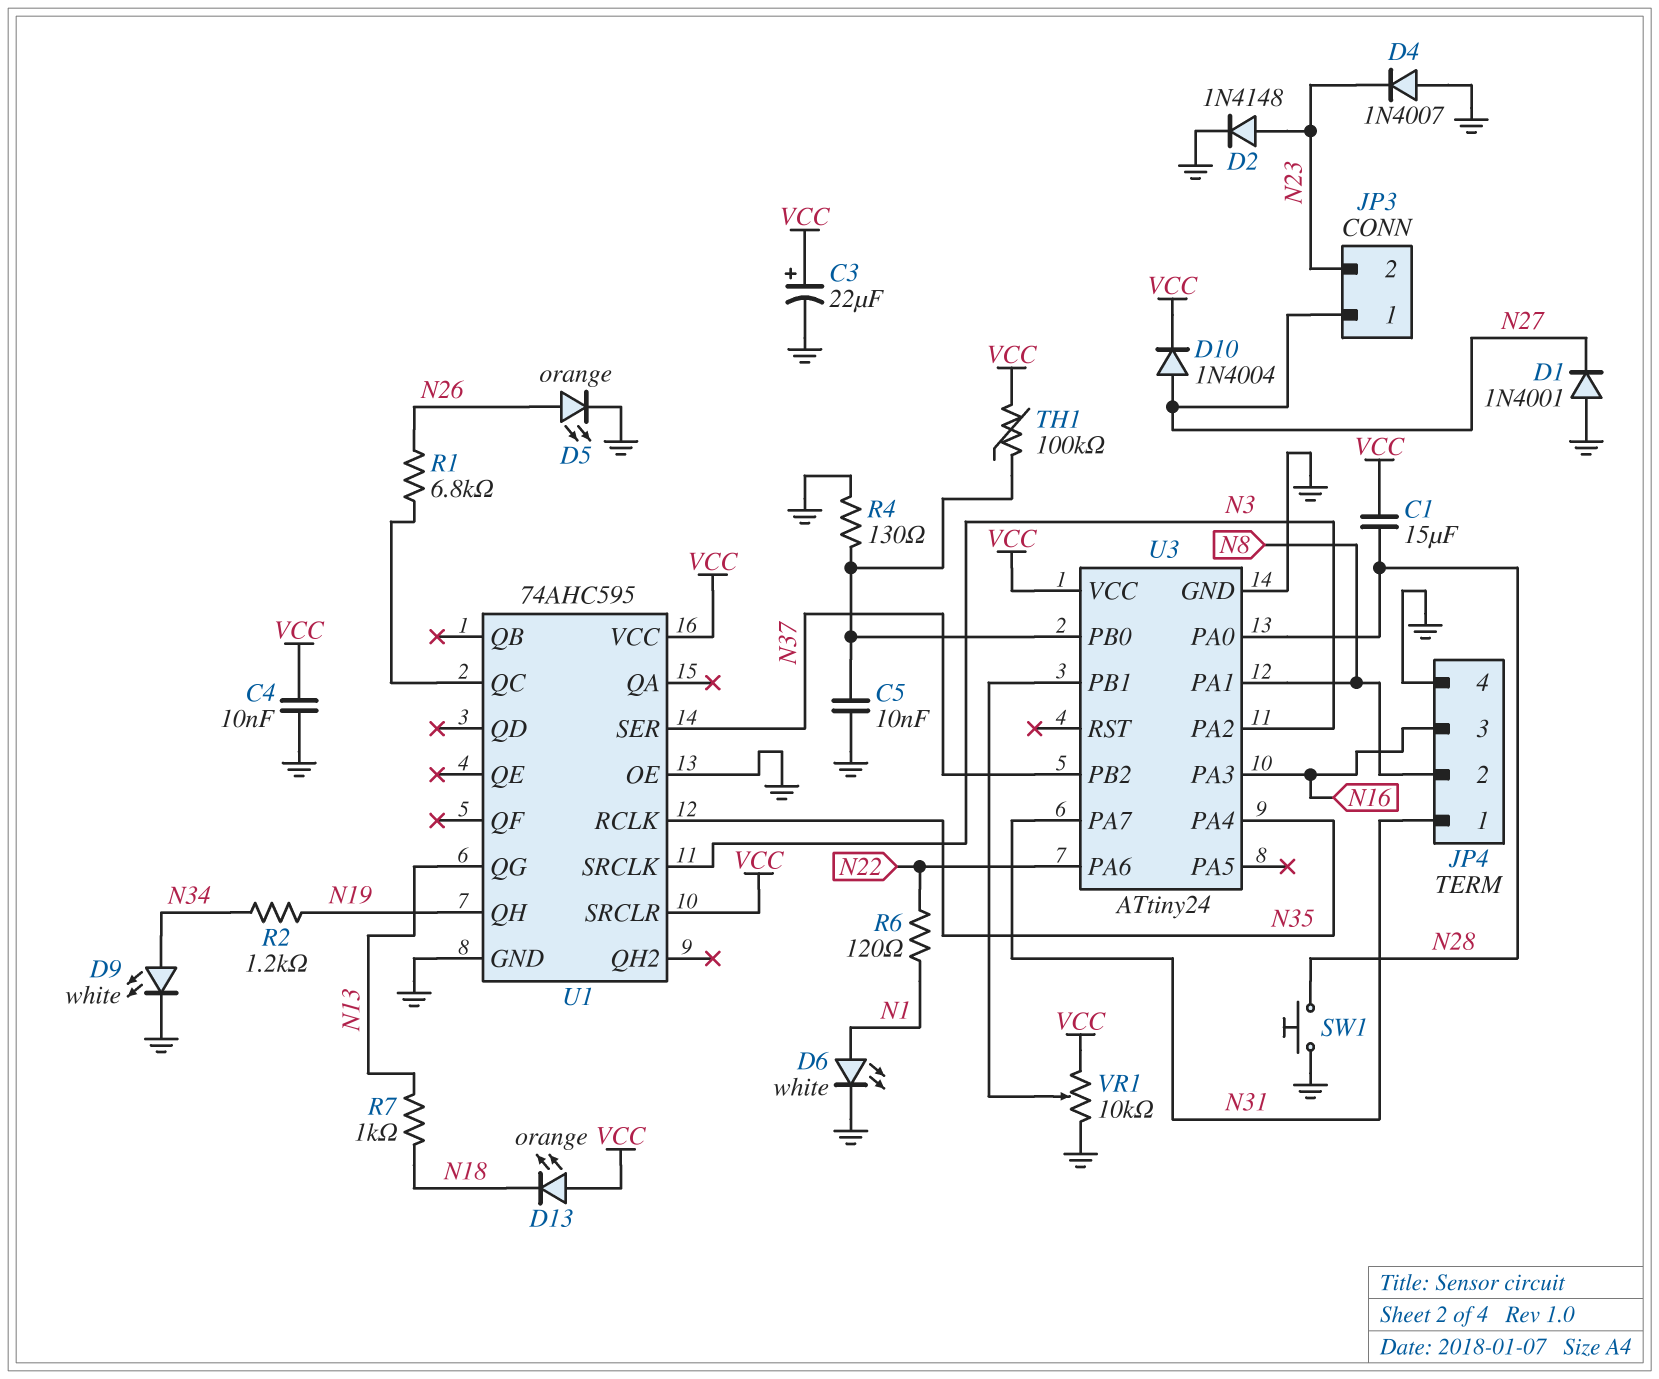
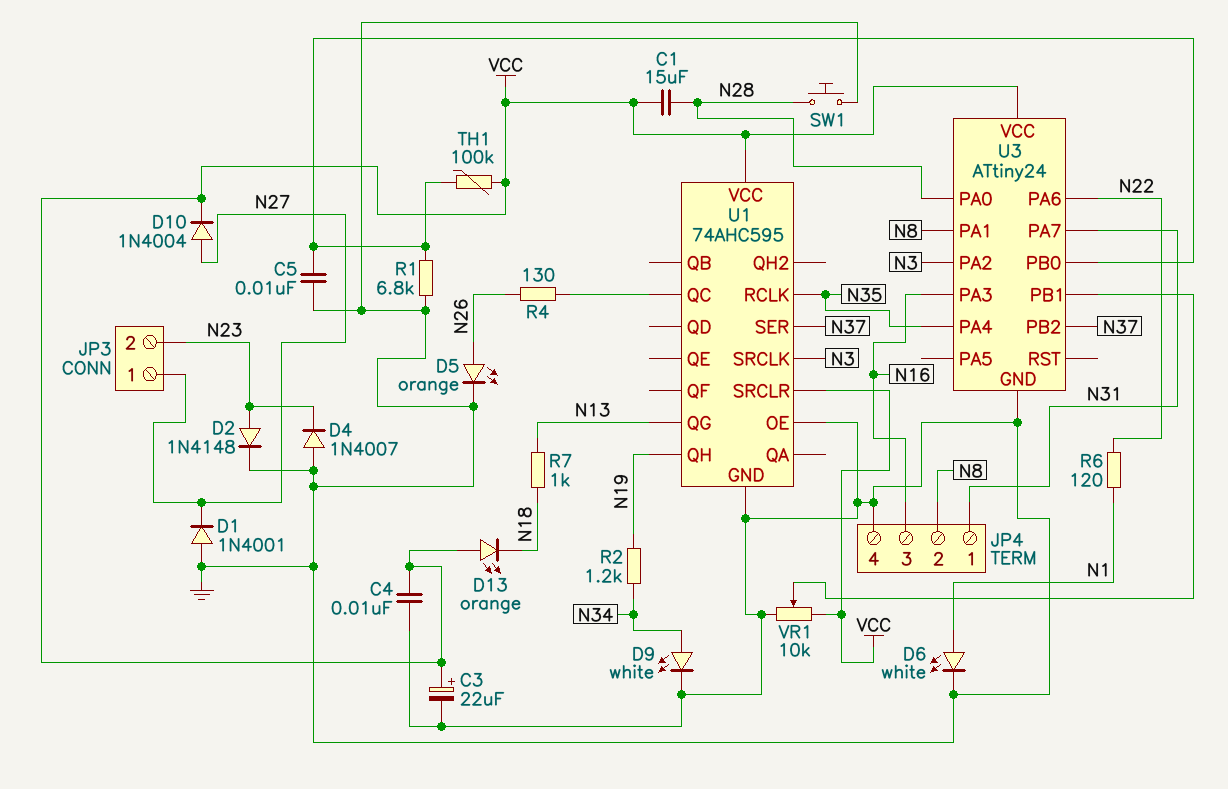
R1: 6.8k (N26, U1/QC) -> 6.8k (GND, U3/PB0)
R4: 130 (GND, U3/PB0) -> 130 (N26, U1/QC)

